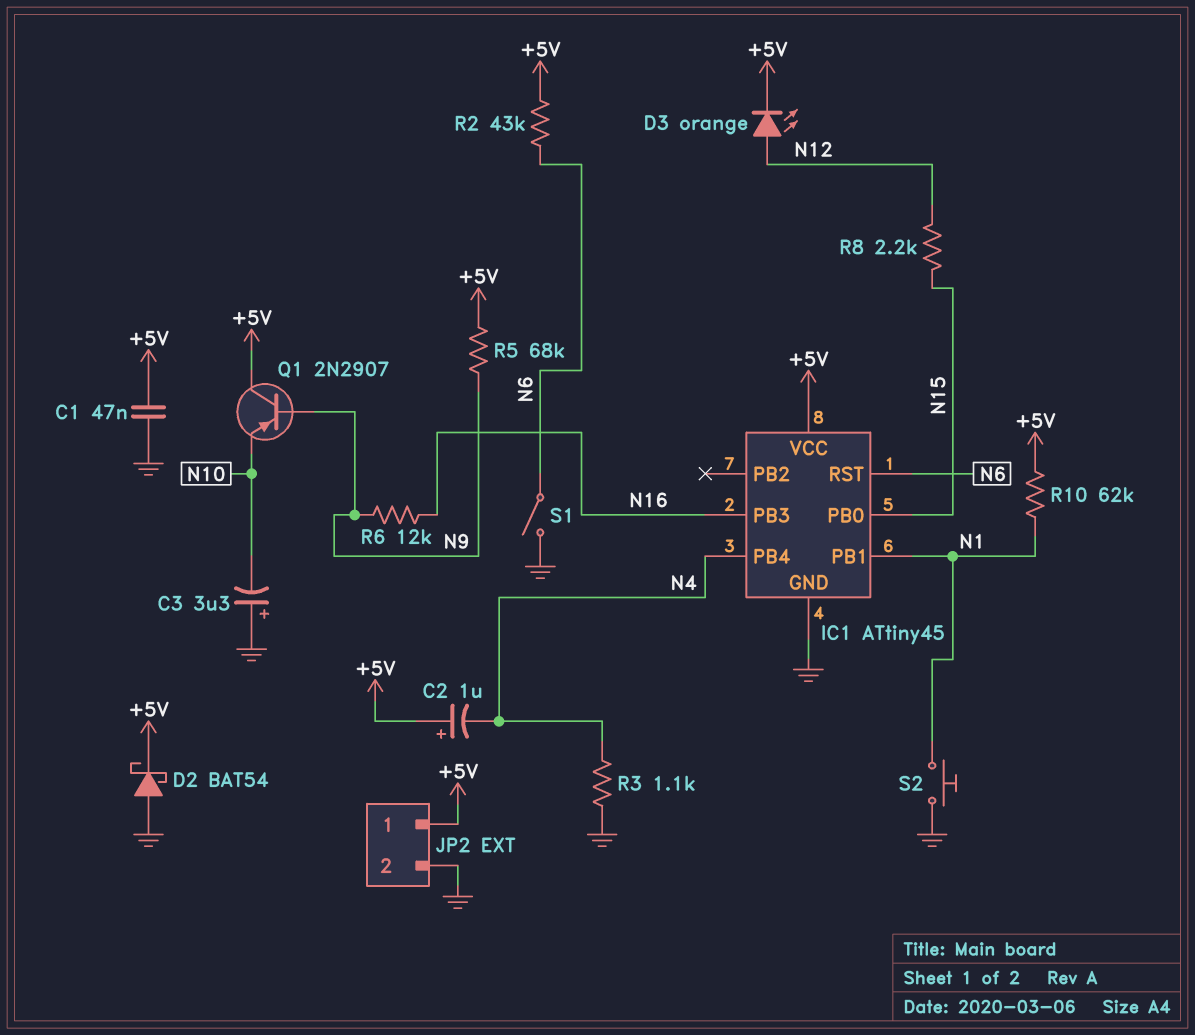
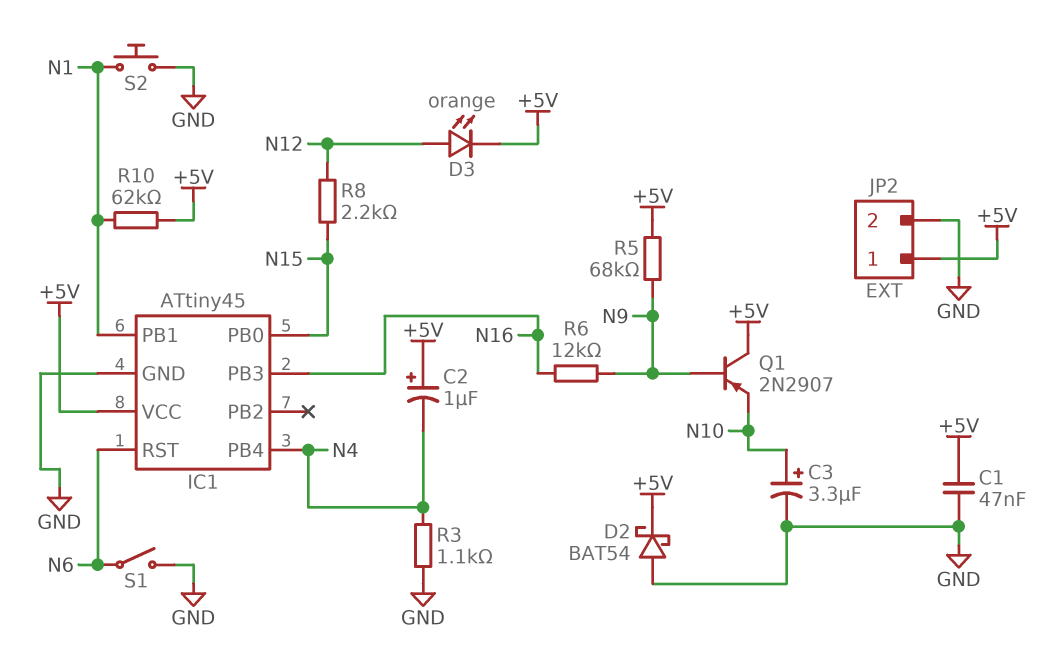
C3: 3.3uF (plus GND, minus N10) -> 3.3uF (plus N10, minus GND)
R2: 43k (+5V, N6) -> none

